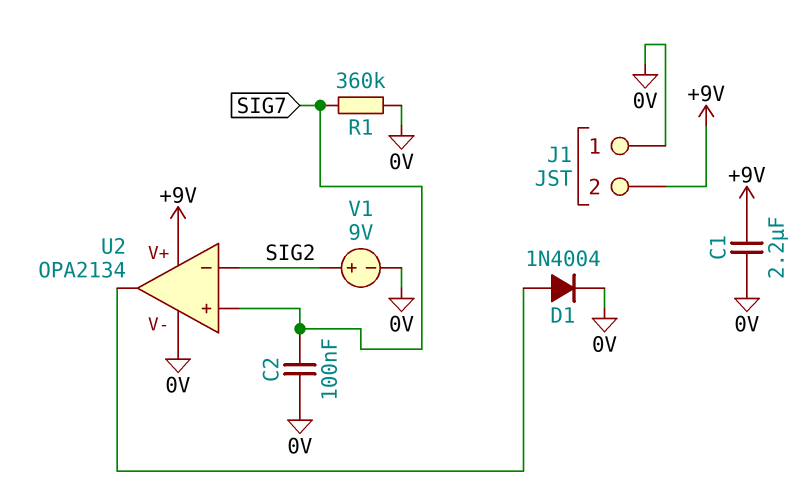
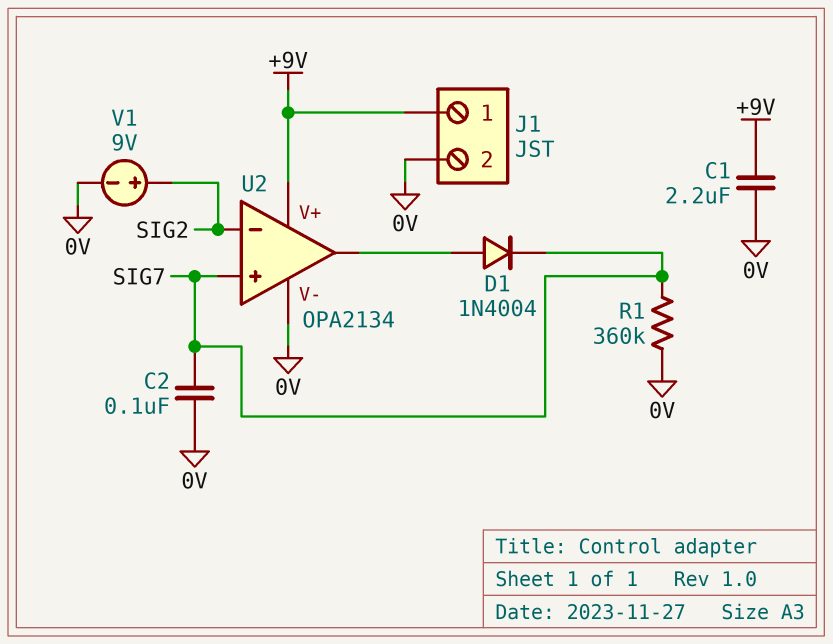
D1: diode 1N4004 (A U2/out, K 0V) -> diode 1N4004 (A U2/out, K SIG7)
J1 pin 1: 0V -> +9V
J1 pin 2: +9V -> 0V

